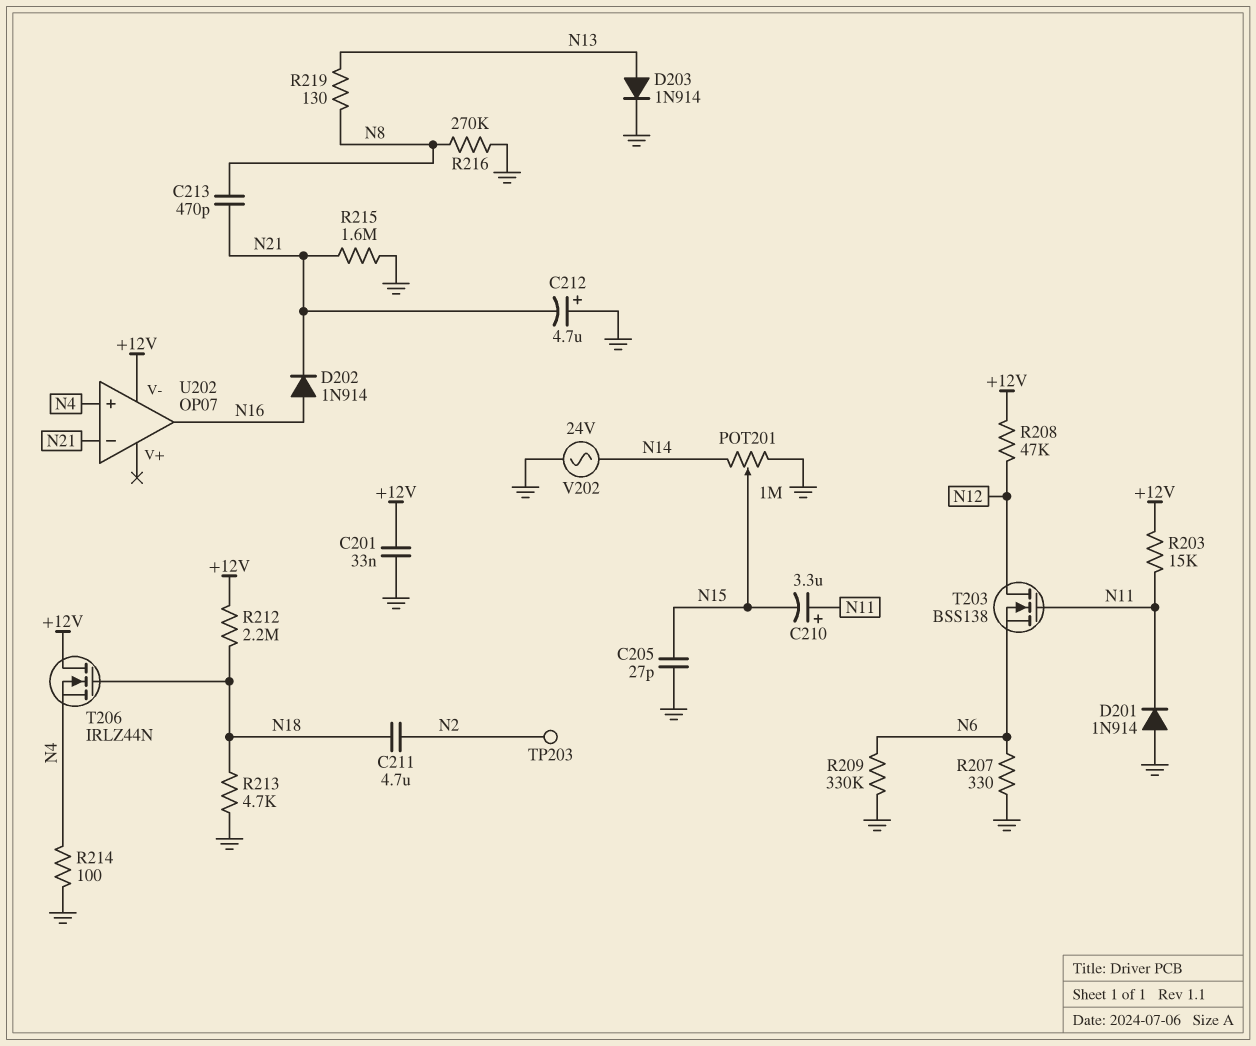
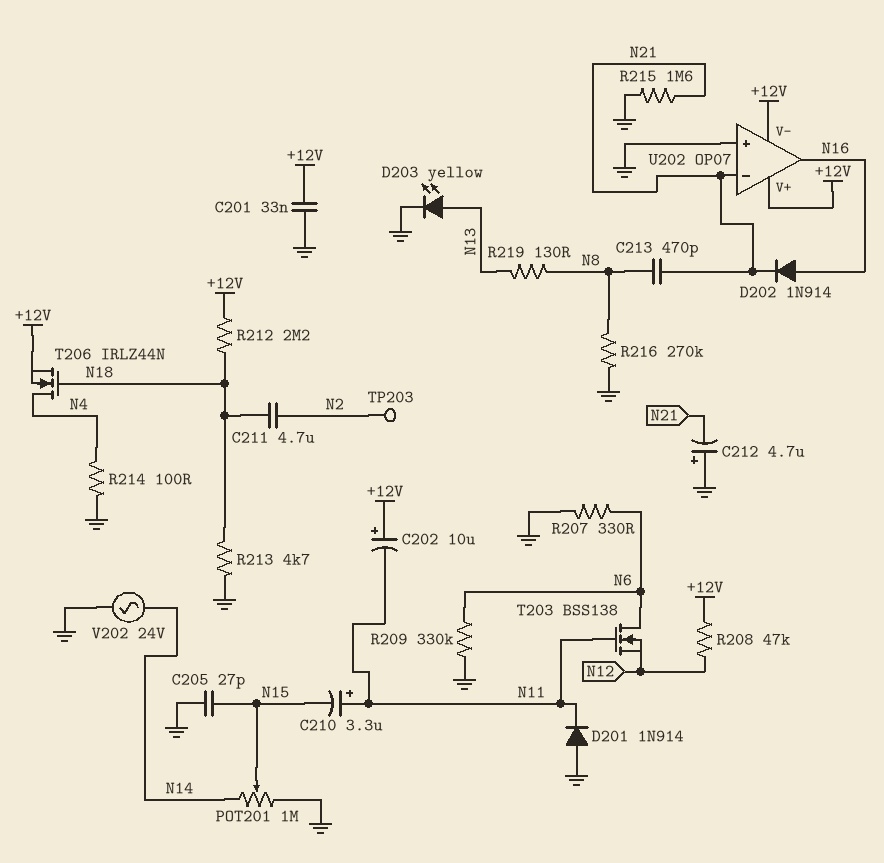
C202: none -> 10uF (plus +12V, minus N11)
D203: diode 1N914 (A N13, K GND) -> LED yellow (A N13, K GND)
R203: 15k (+12V, N11) -> none
T203: NMOS BSS138 (G N11, D N12, S N6) -> NMOS BSS138 (G N11, D N6, S N12)
T206: NMOS IRLZ44N (G N18, D +12V, S N4) -> NMOS IRLZ44N (G N18, D N4, S +12V)
U202 pin V+: none -> +12V
U202 pin in+: N4 -> GND

